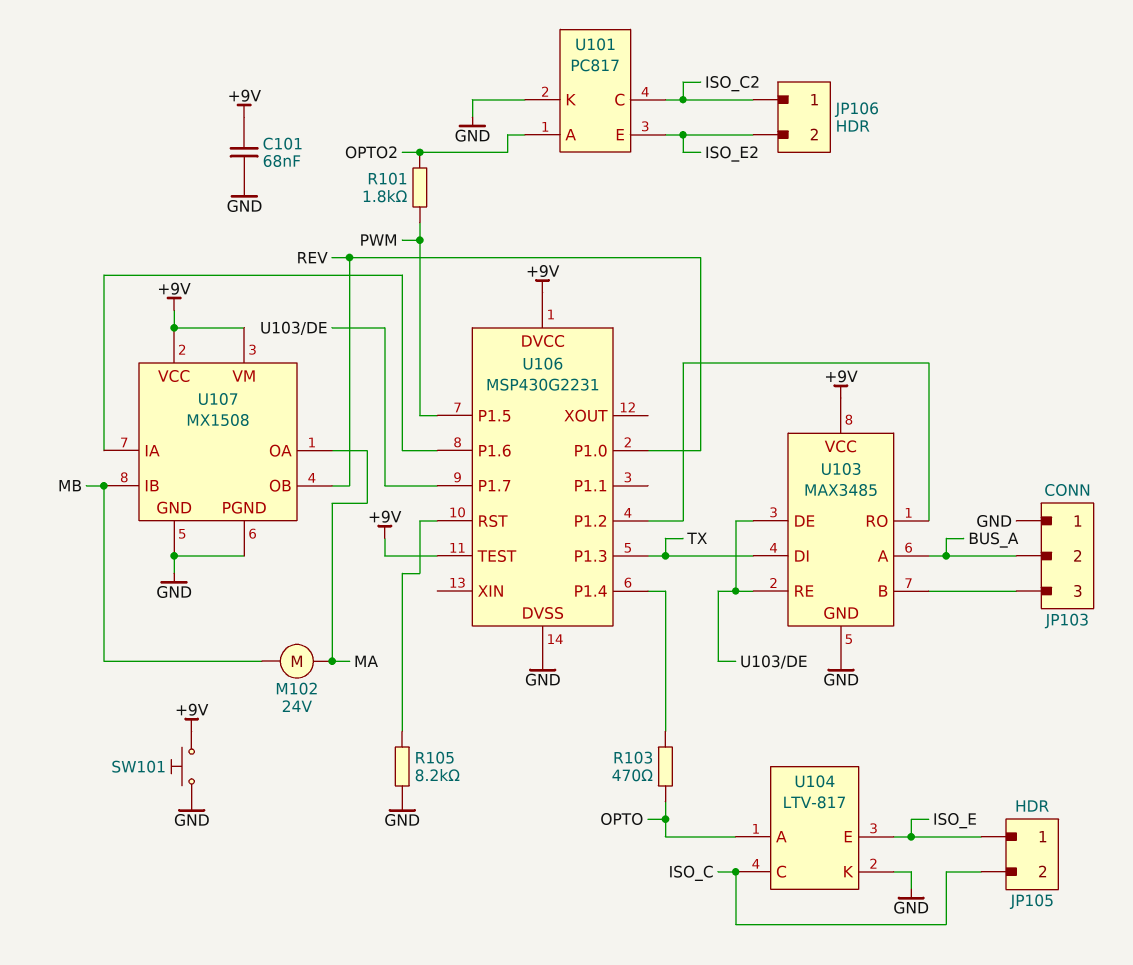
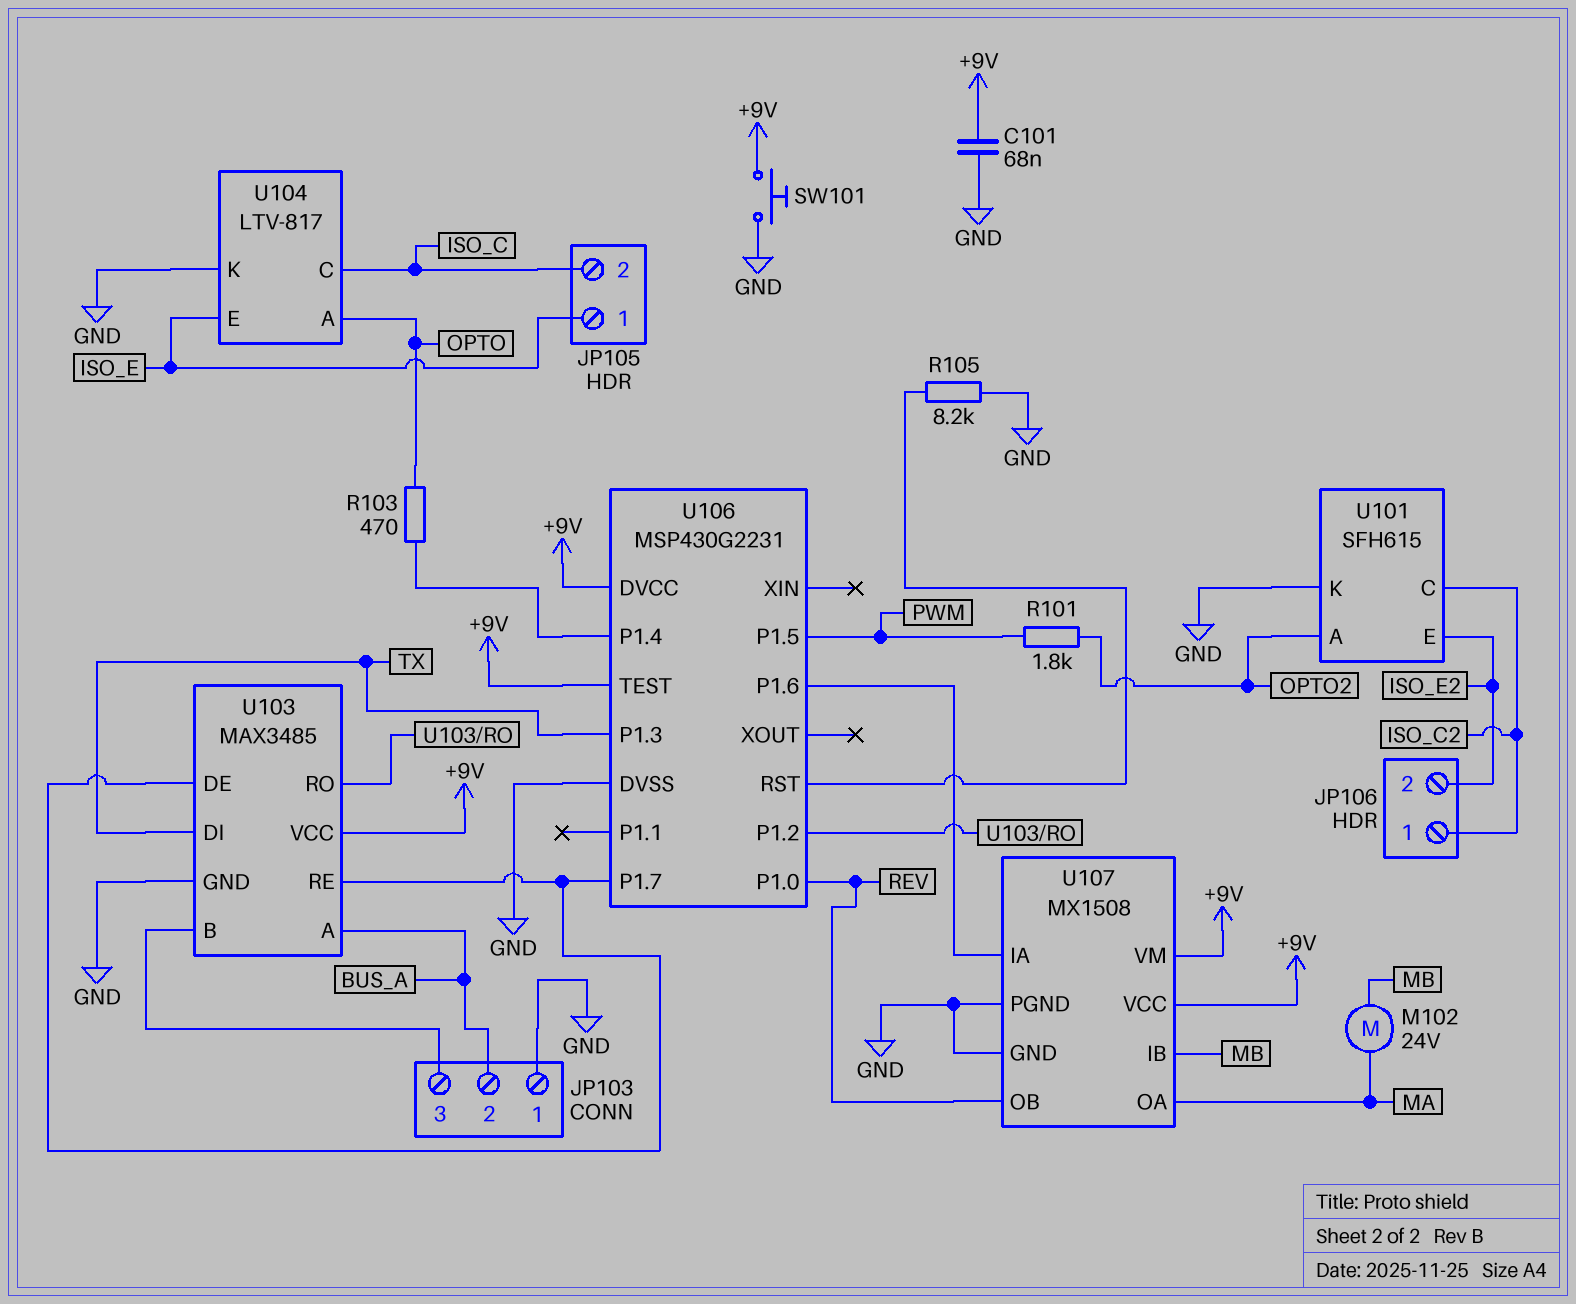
U101: PC817 -> SFH615

